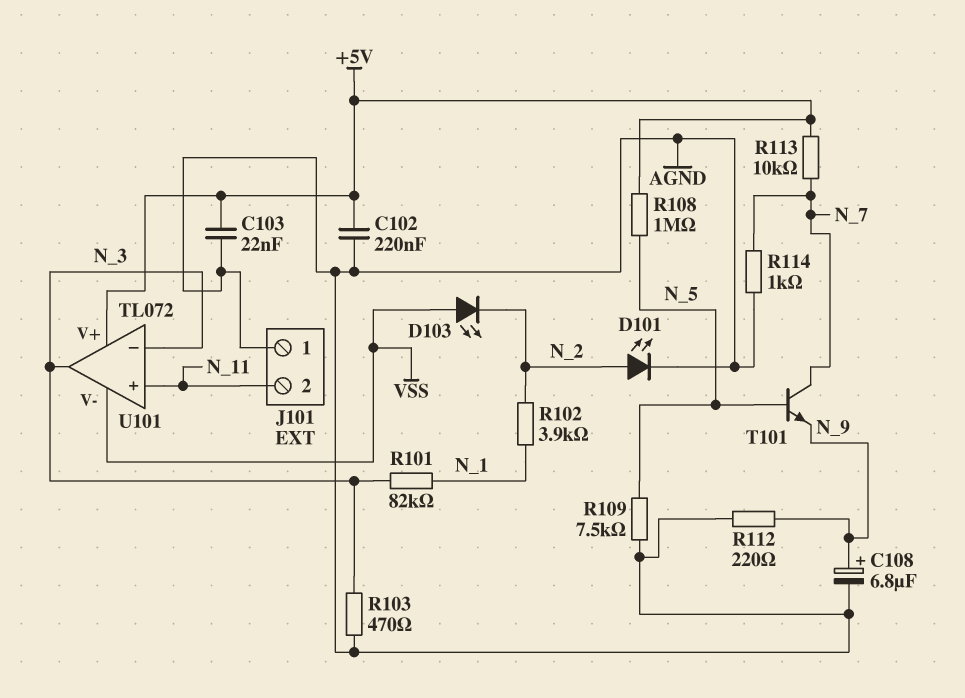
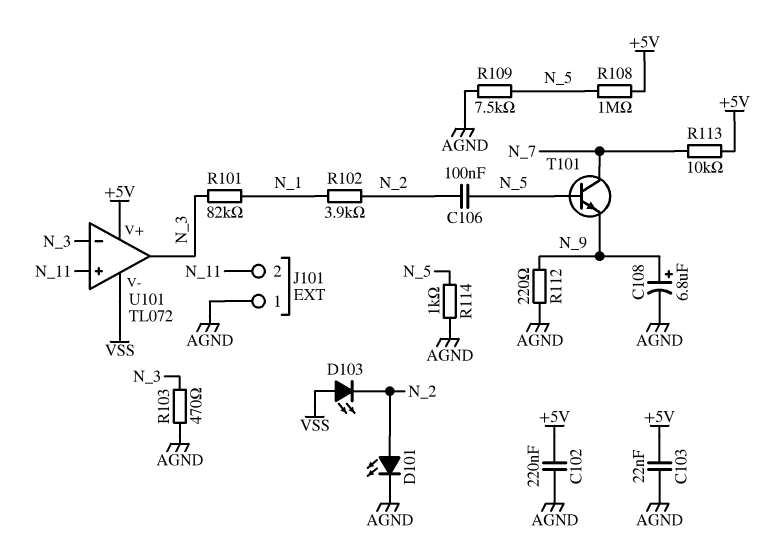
C106: none -> 100nF (N_2, N_5)
R114: 1k (AGND, N_7) -> 1k (AGND, N_5)

